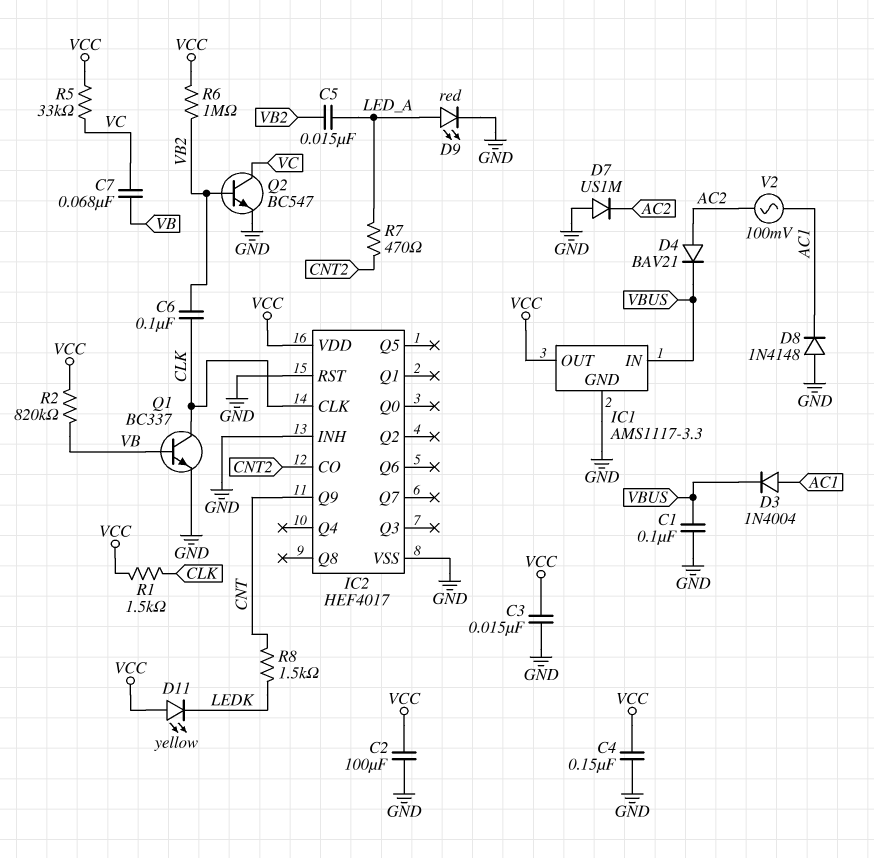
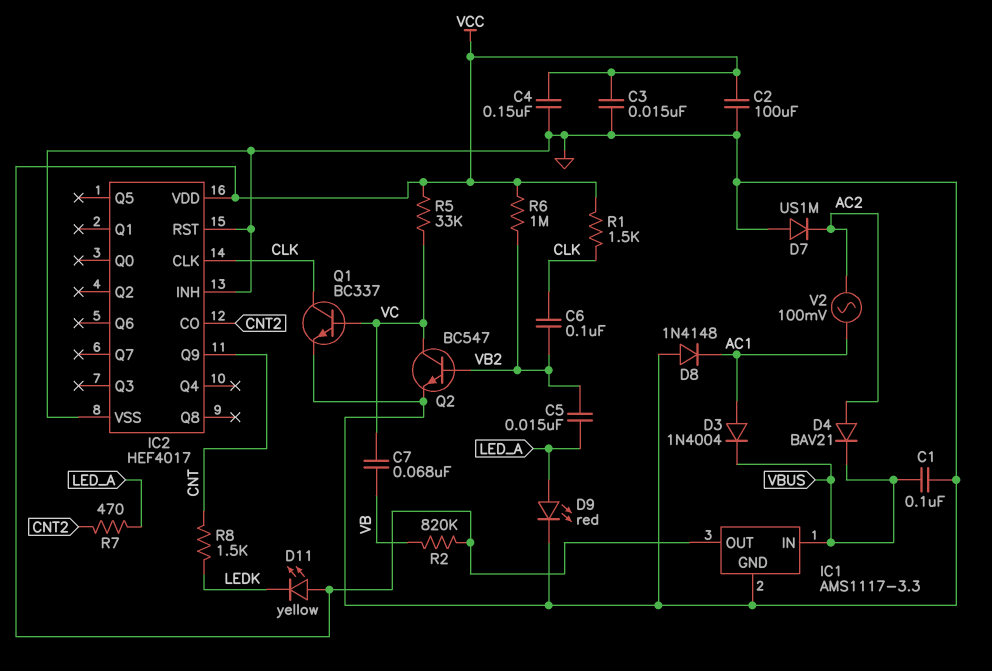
Q1: NPN BC337 (B VB, C CLK, E GND) -> NPN BC337 (B VC, C CLK, E GND)

